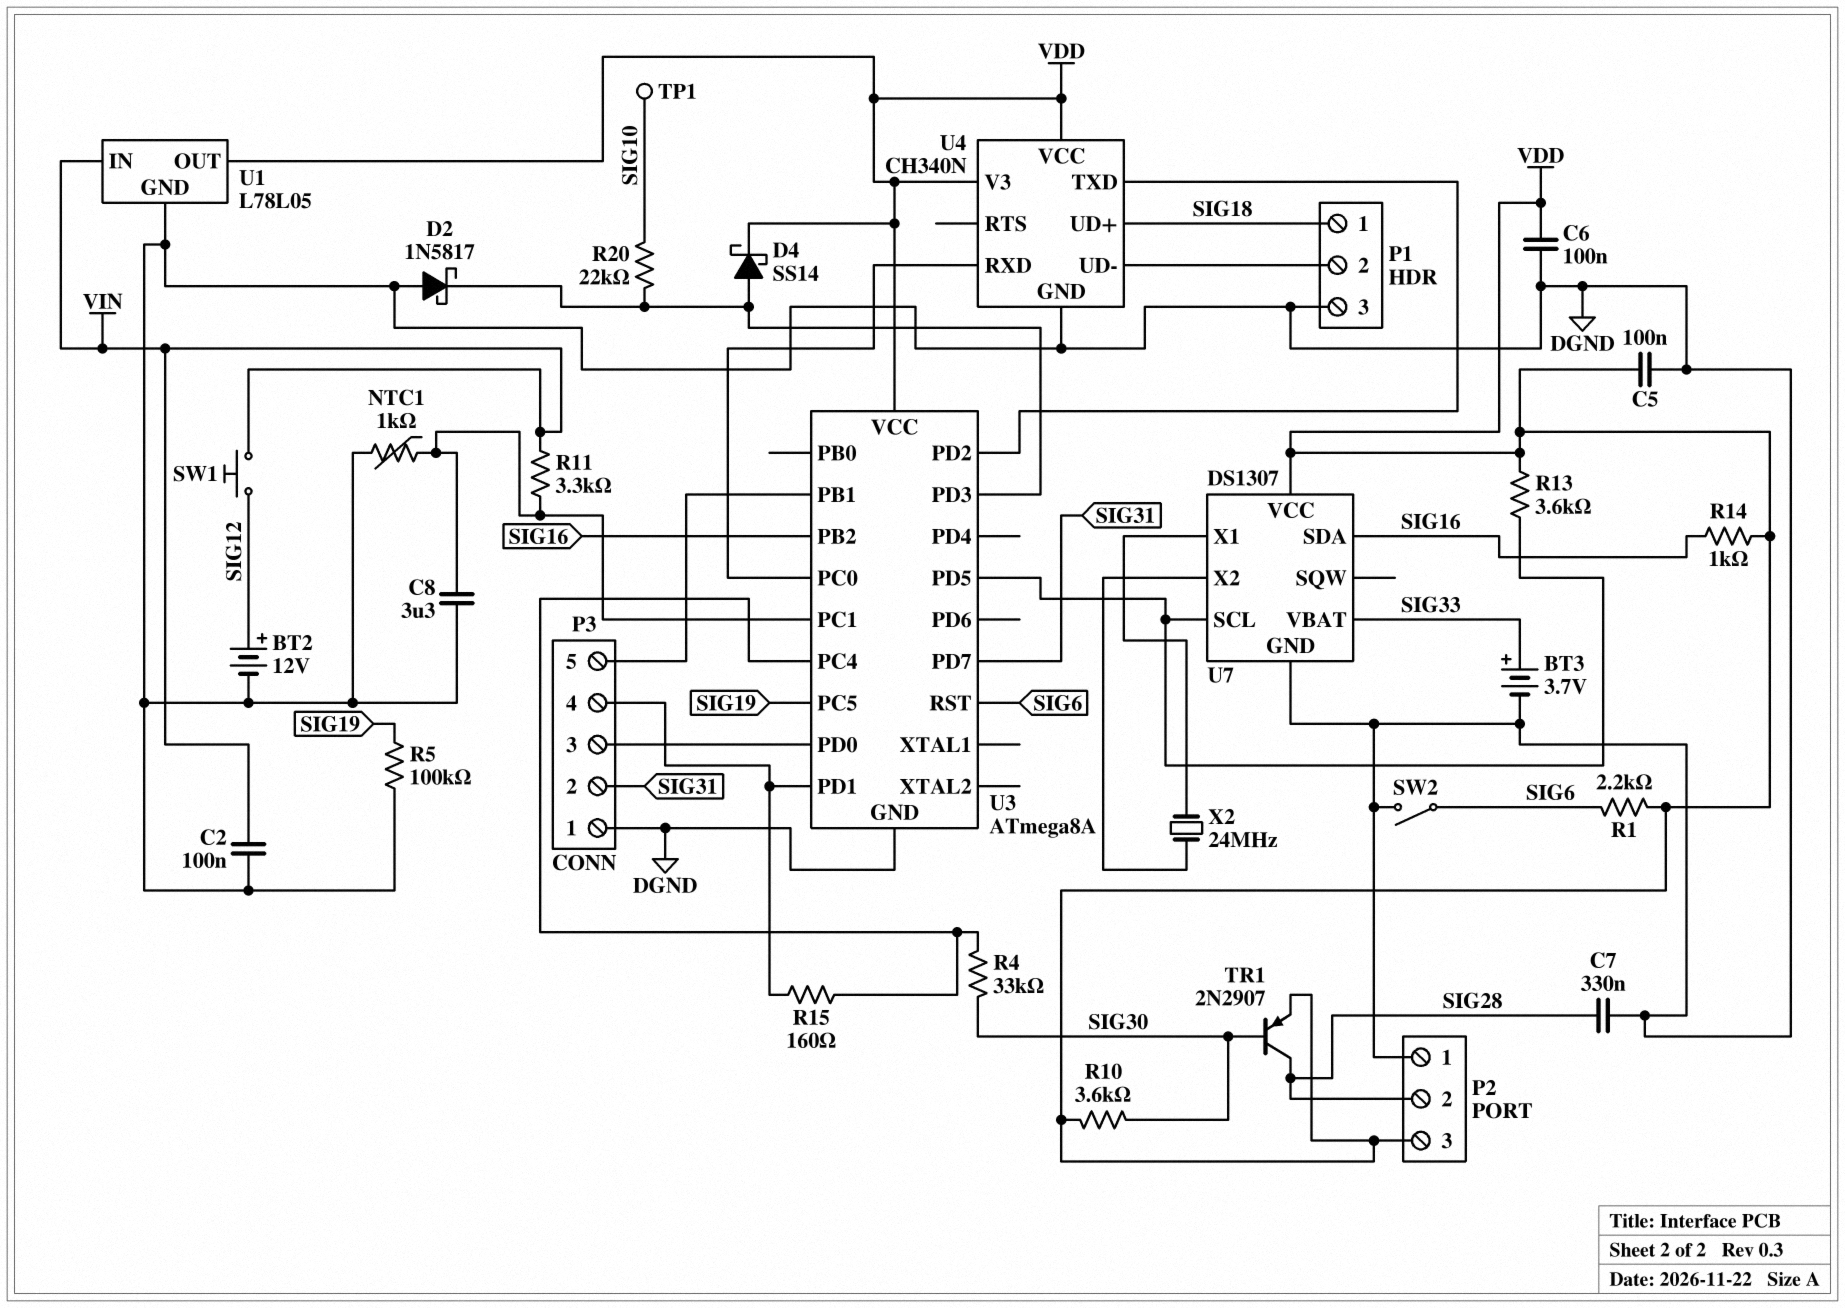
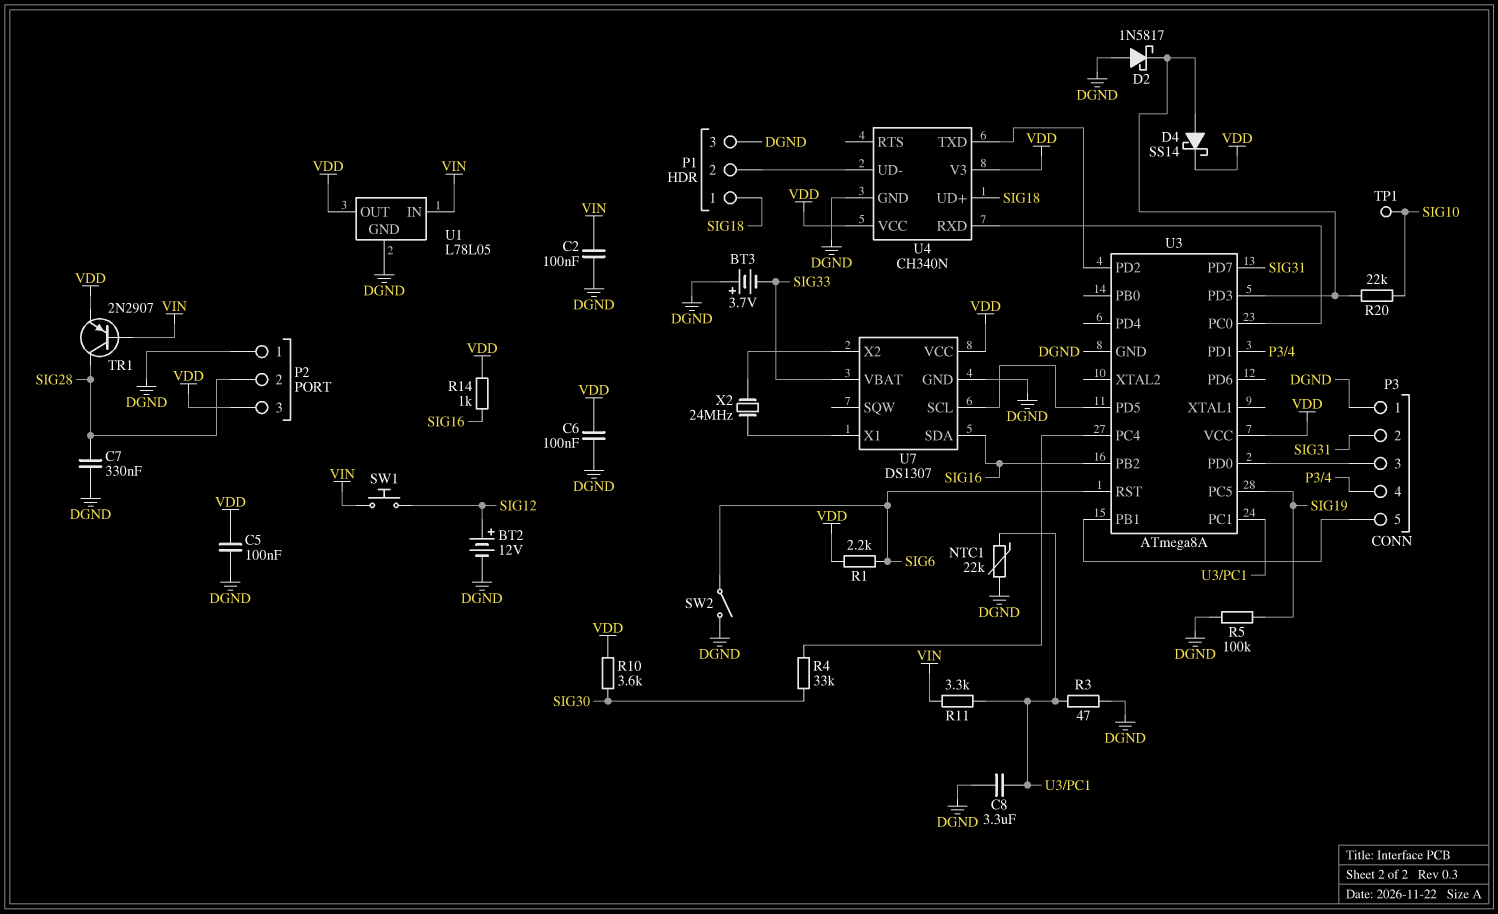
BT3: 3.7V (plus SIG33, minus DGND) -> 3.7V (plus DGND, minus SIG33)
NTC1: 1k (DGND, U3/PC1) -> 22k (DGND, U3/PC1)
R3: none -> 47 (DGND, U3/PC1)
R13: 3.6k (U3/PD5, VDD) -> none
R15: 160 (P3/4, U3/PC4) -> none
TR1: PNP 2N2907 (B SIG30, C SIG28, E VDD) -> PNP 2N2907 (B VIN, C SIG28, E VDD)

